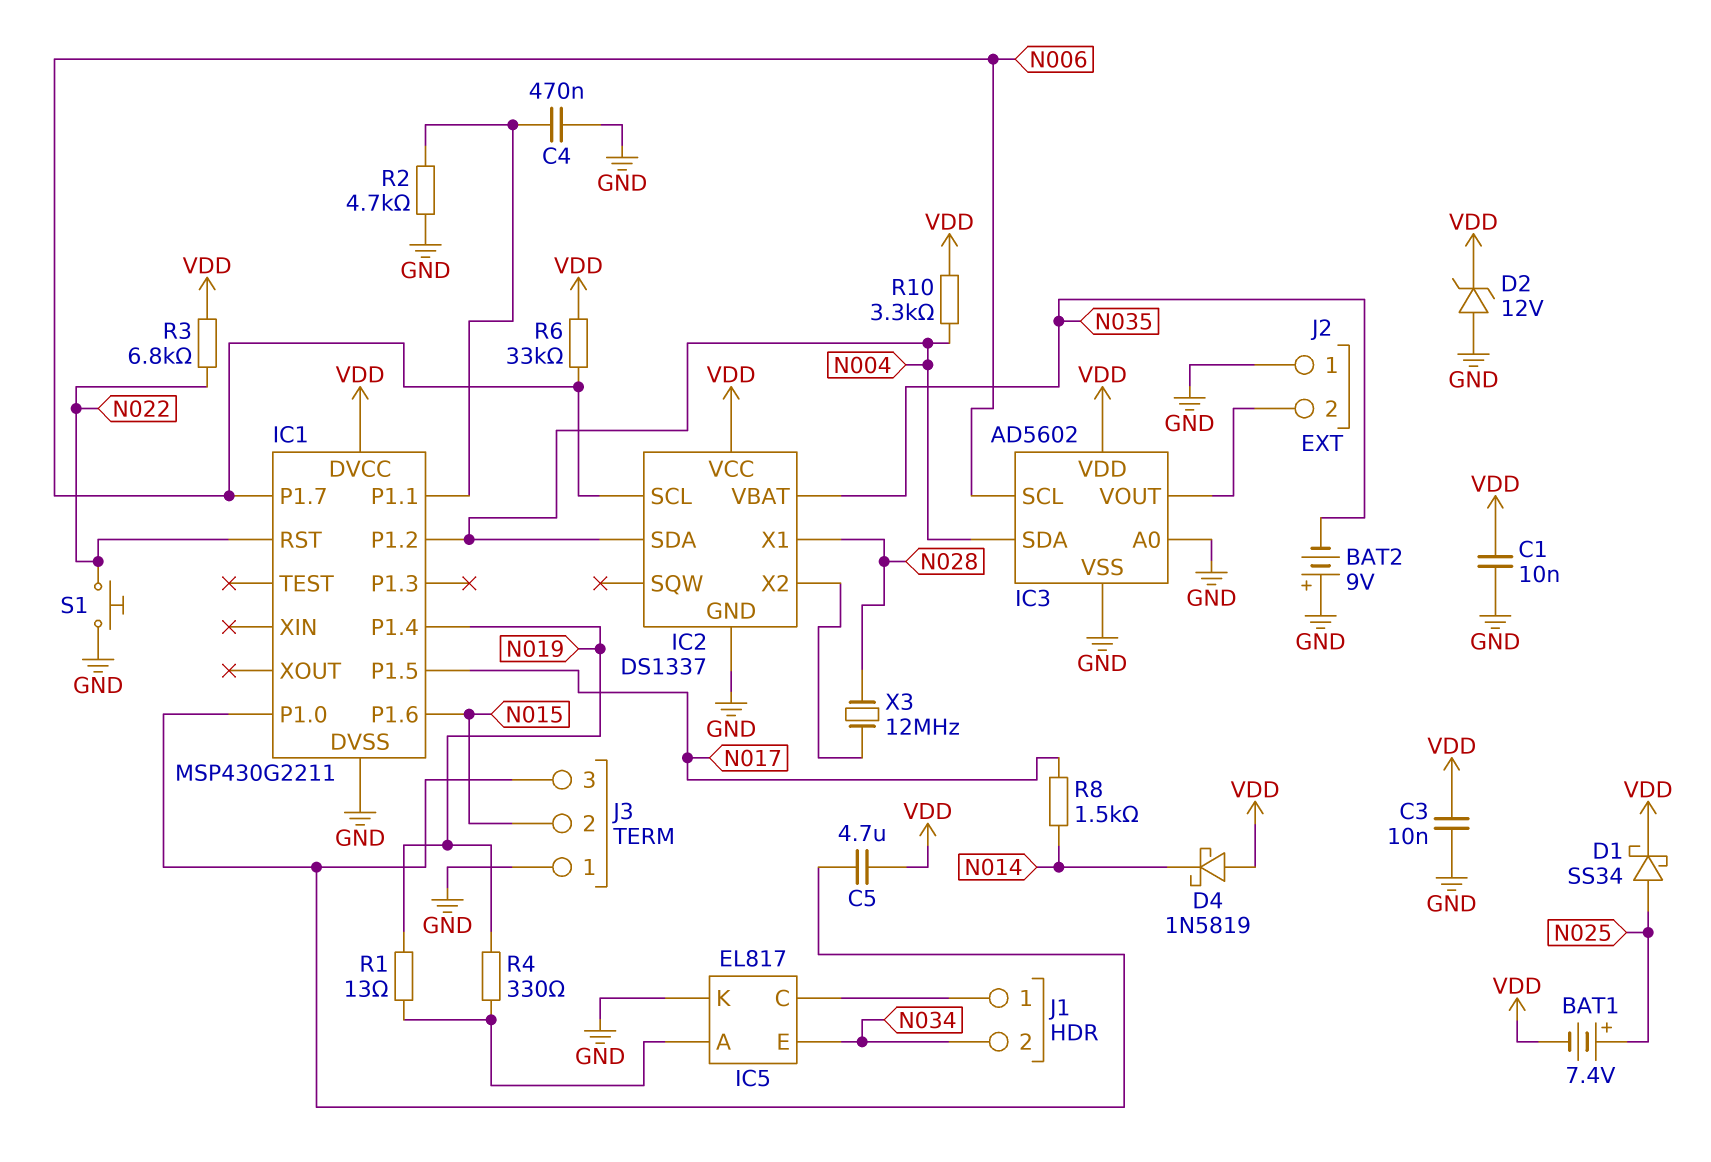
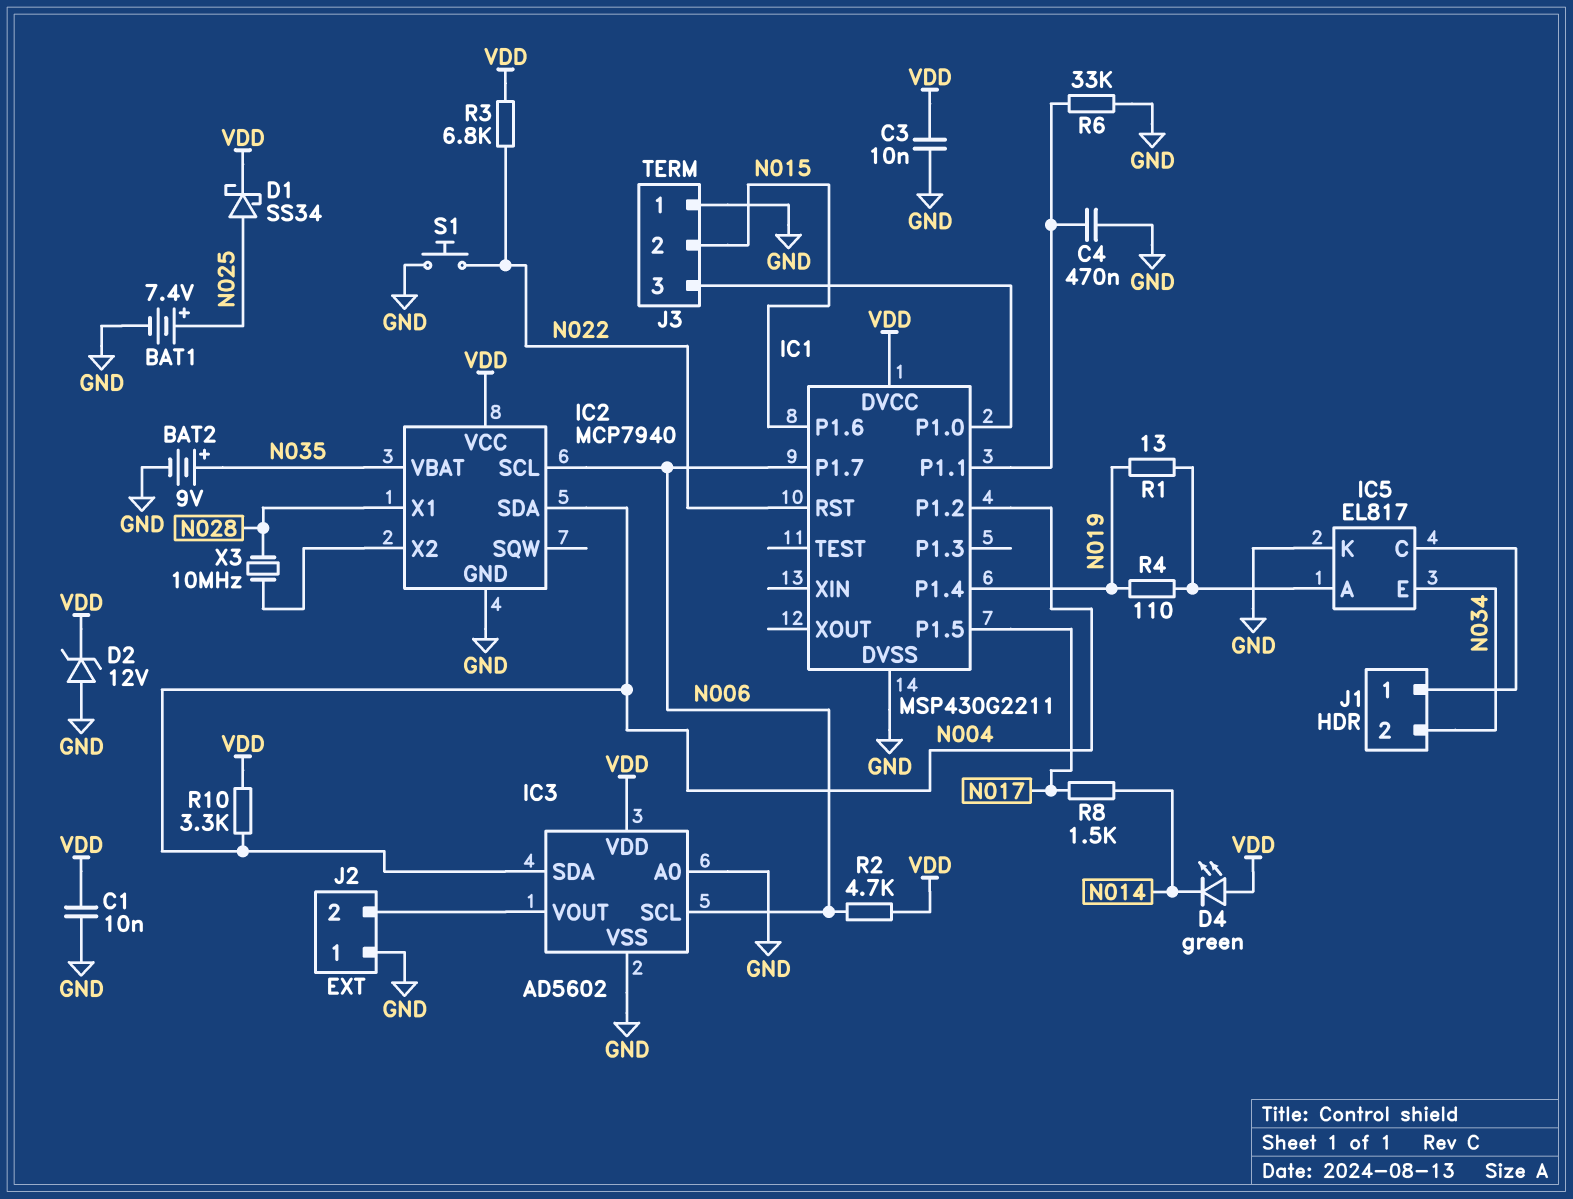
BAT1: 7.4V (plus N025, minus VDD) -> 7.4V (plus N025, minus GND)
BAT2: 9V (plus GND, minus N035) -> 9V (plus N035, minus GND)
C5: 4.7uF (IC1/P1.0, VDD) -> none
D4: schottky 1N5819 (A VDD, K N014) -> LED green (A VDD, K N014)
IC2: DS1337 -> MCP7940
R2: 4.7k (GND, IC1/P1.1) -> 4.7k (N006, VDD)
R4: 330 (IC5/A, N019) -> 110 (IC5/A, N019)
R6: 33k (N006, VDD) -> 33k (GND, IC1/P1.1)
X3: 12MHz (IC2/X2, N028) -> 10MHz (IC2/X2, N028)

